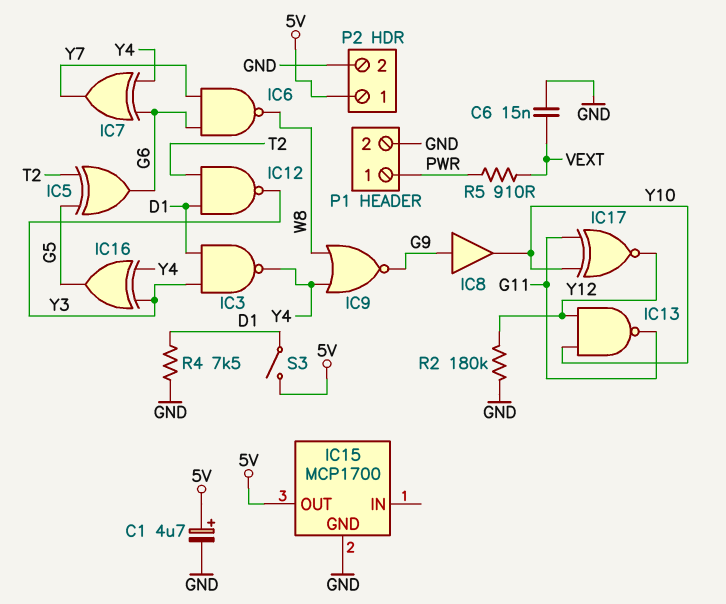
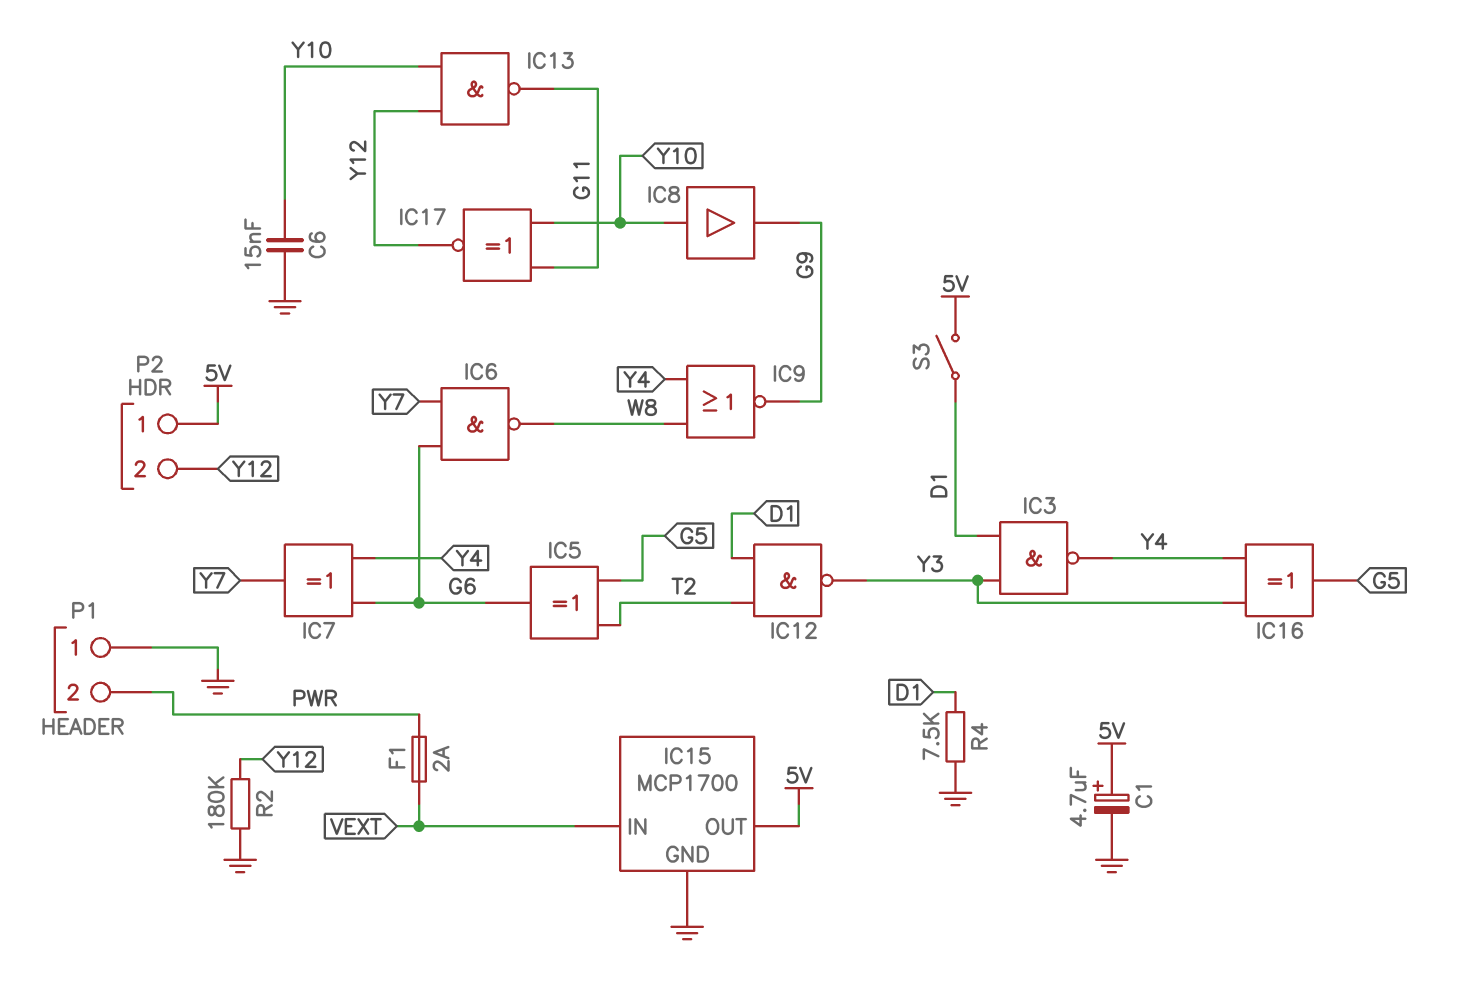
C6: 15nF (GND, VEXT) -> 15nF (GND, Y10)
F1: none -> 2A (PWR, VEXT)
IC8: buffer (in G9, out Y10) -> buffer (in Y10, out G9)
IC15 pin IN: none -> VEXT
P1 pin 1: PWR -> GND
P1 pin 2: GND -> PWR
P2 pin 2: GND -> Y12
R5: 910 (PWR, VEXT) -> none

